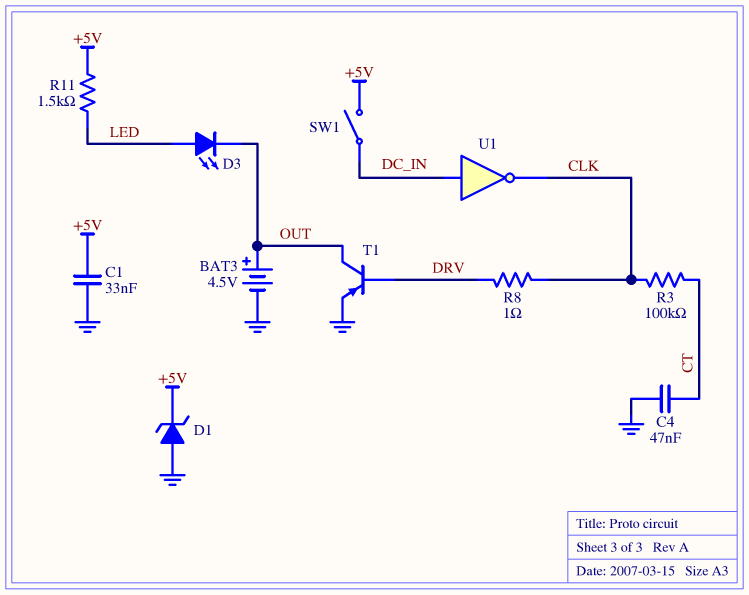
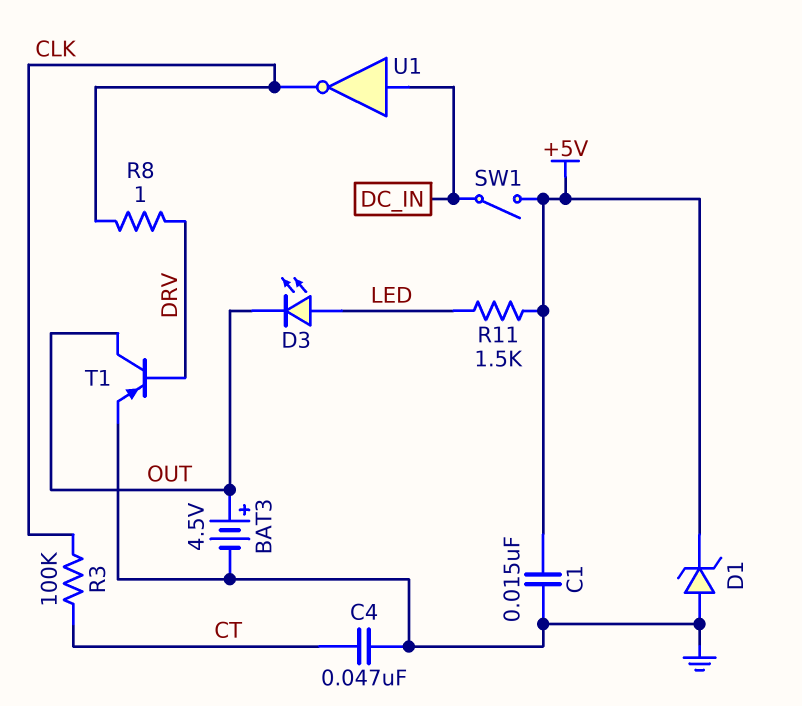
C1: 33nF (+5V, GND) -> 15nF (+5V, GND)

